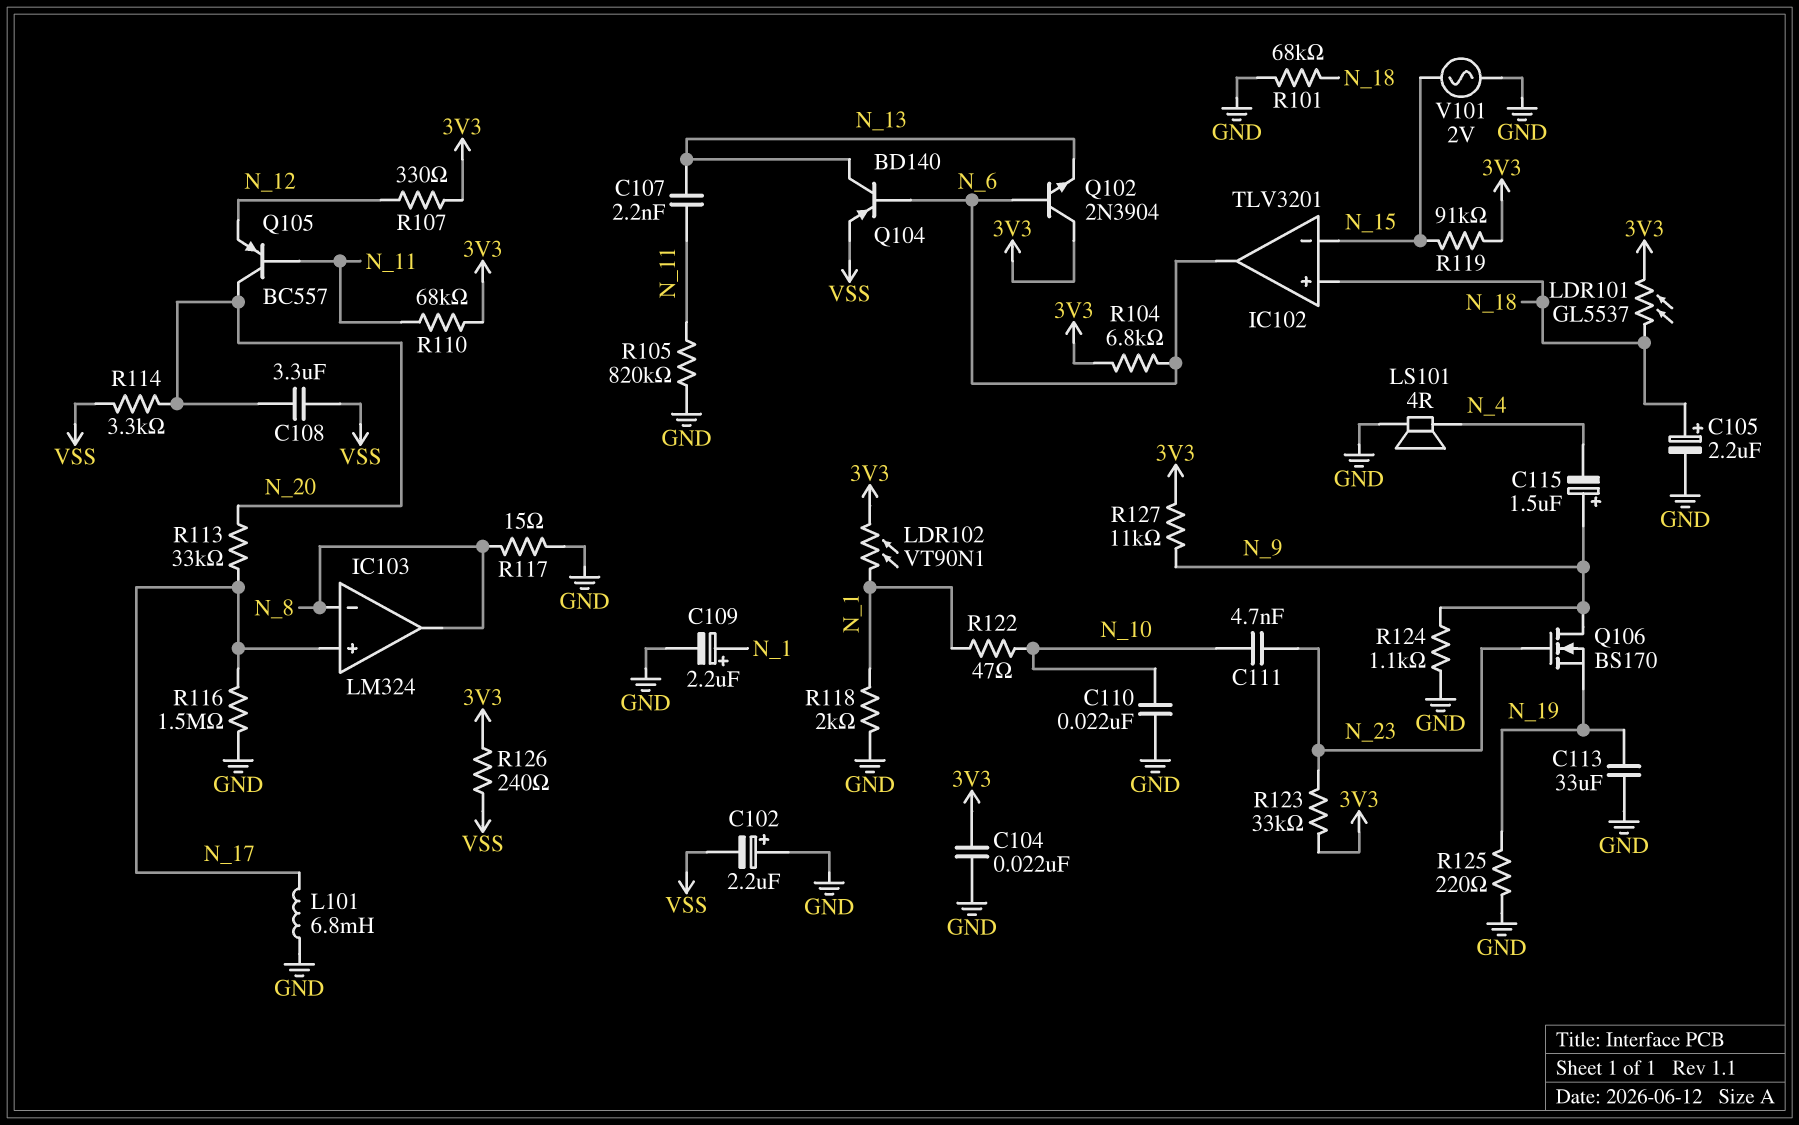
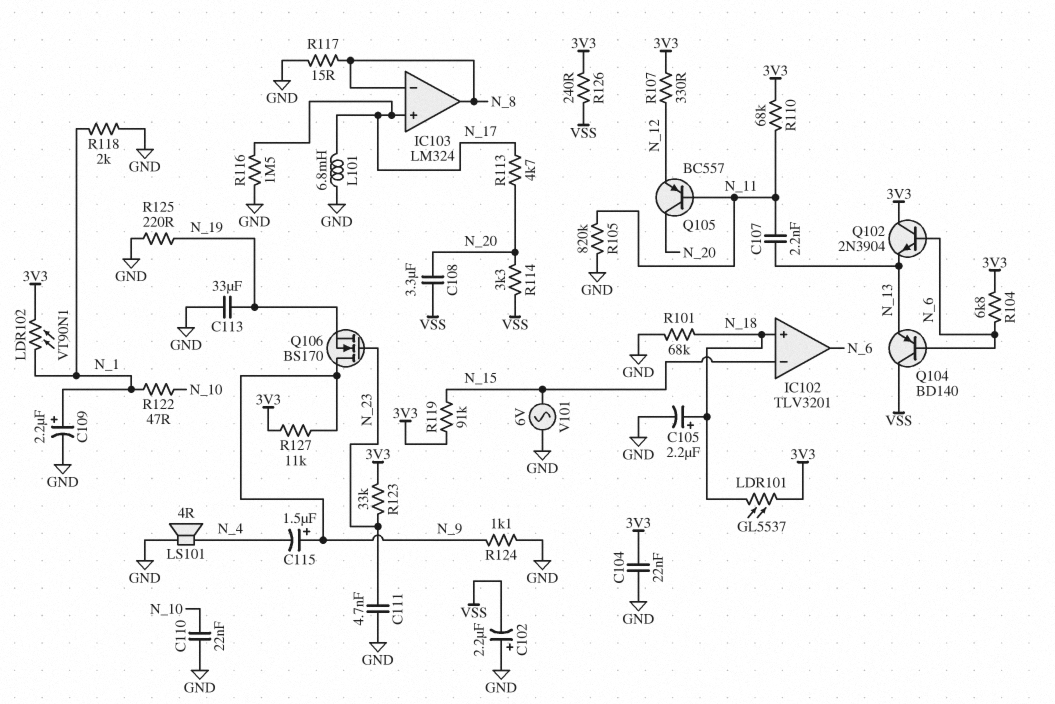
C111: 4.7nF (N_10, N_23) -> 4.7nF (GND, N_23)
Q104: PNP BD140 (B N_6, C N_13, E VSS) -> PNP BD140 (B N_6, C VSS, E N_13)
R113: 33k (N_17, N_20) -> 4.7k (N_17, N_20)
V101: AC 2V (GND, N_15) -> AC 6V (GND, N_15)

